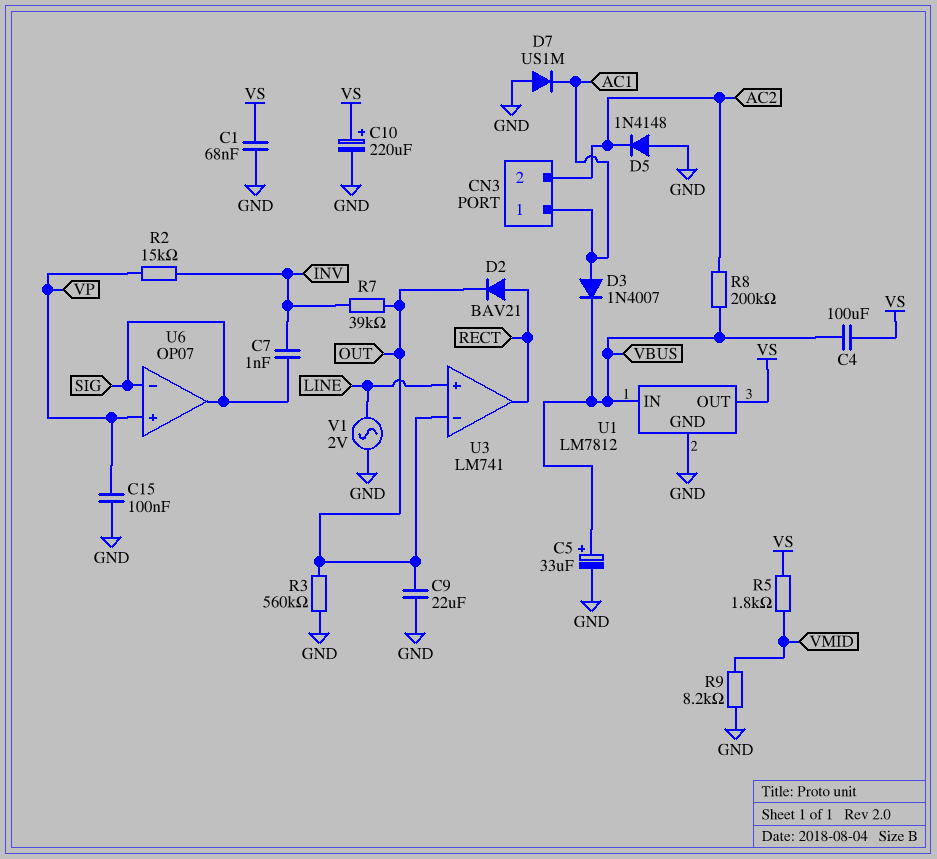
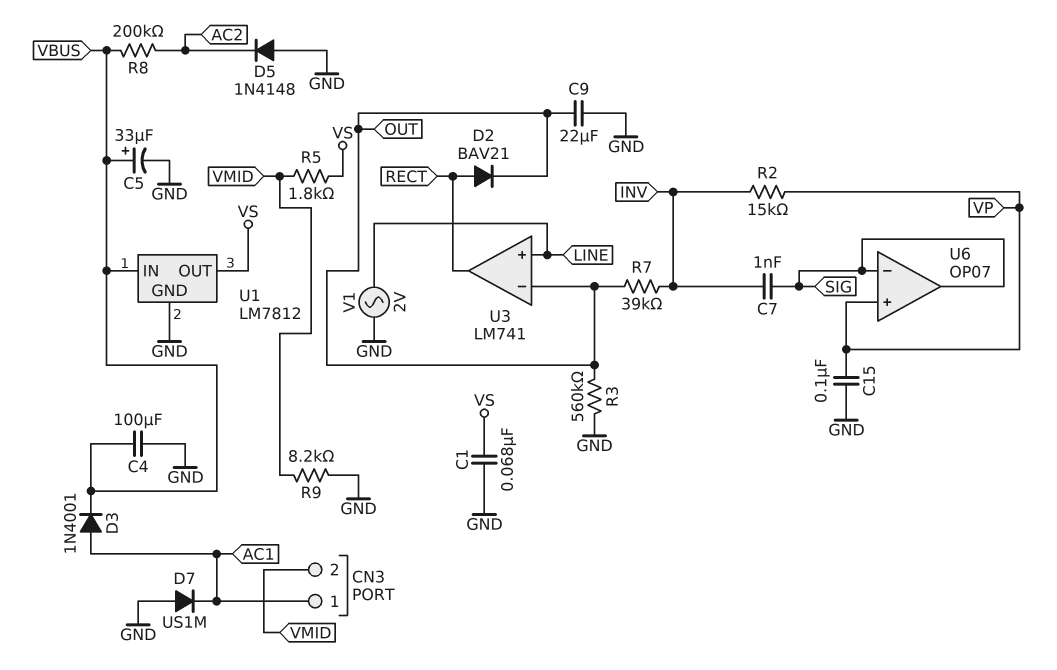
C4: 100uF (VBUS, VS) -> 100uF (GND, VBUS)
C10: 220uF (plus VS, minus GND) -> none
CN3 pin 2: AC2 -> VMID
D3: diode 1N4007 (A AC1, K VBUS) -> diode 1N4001 (A AC1, K VBUS)

